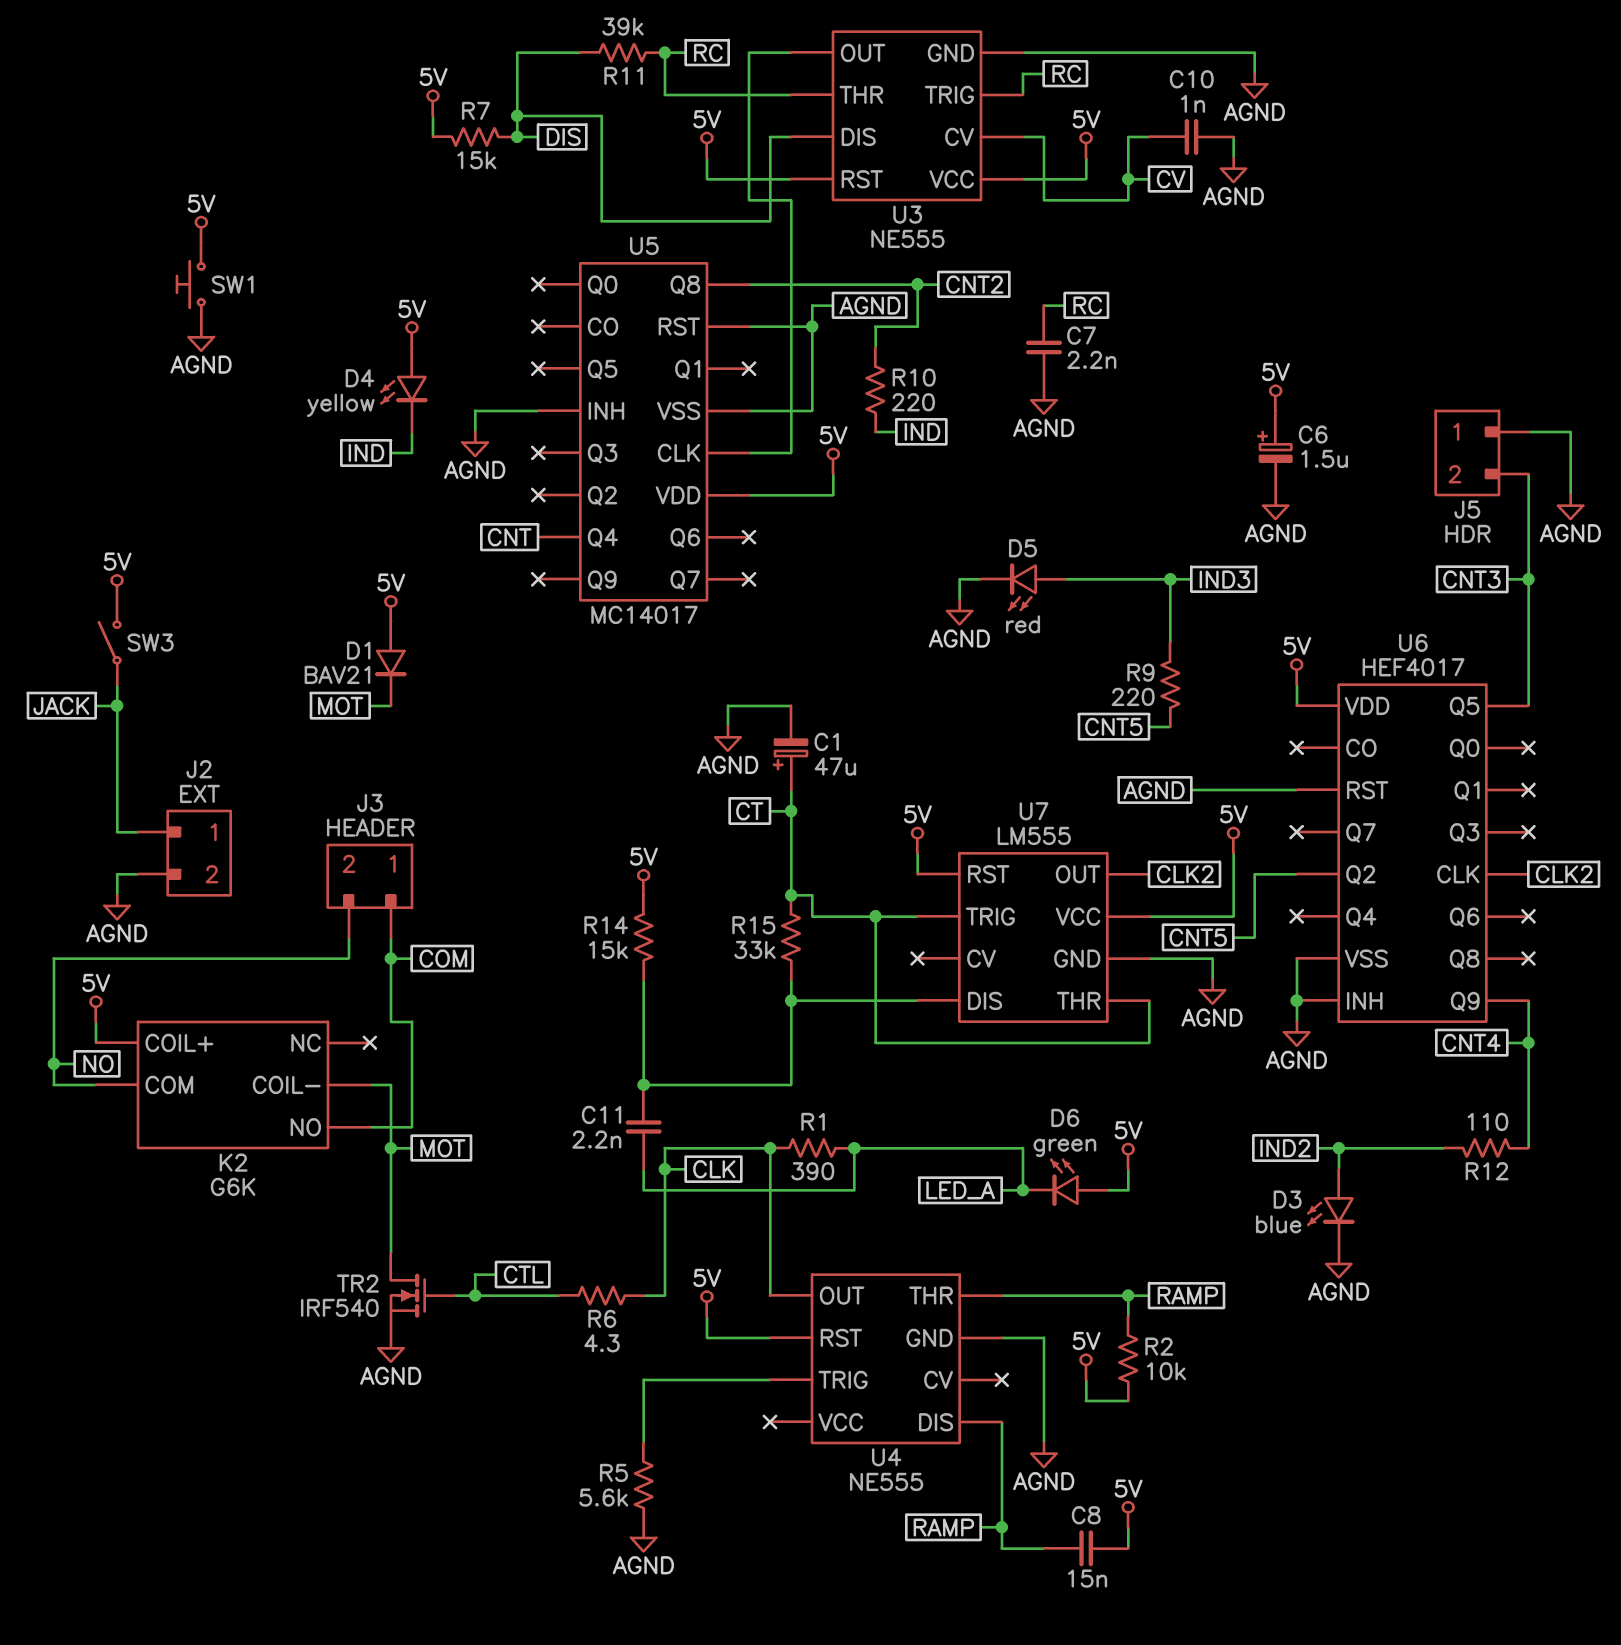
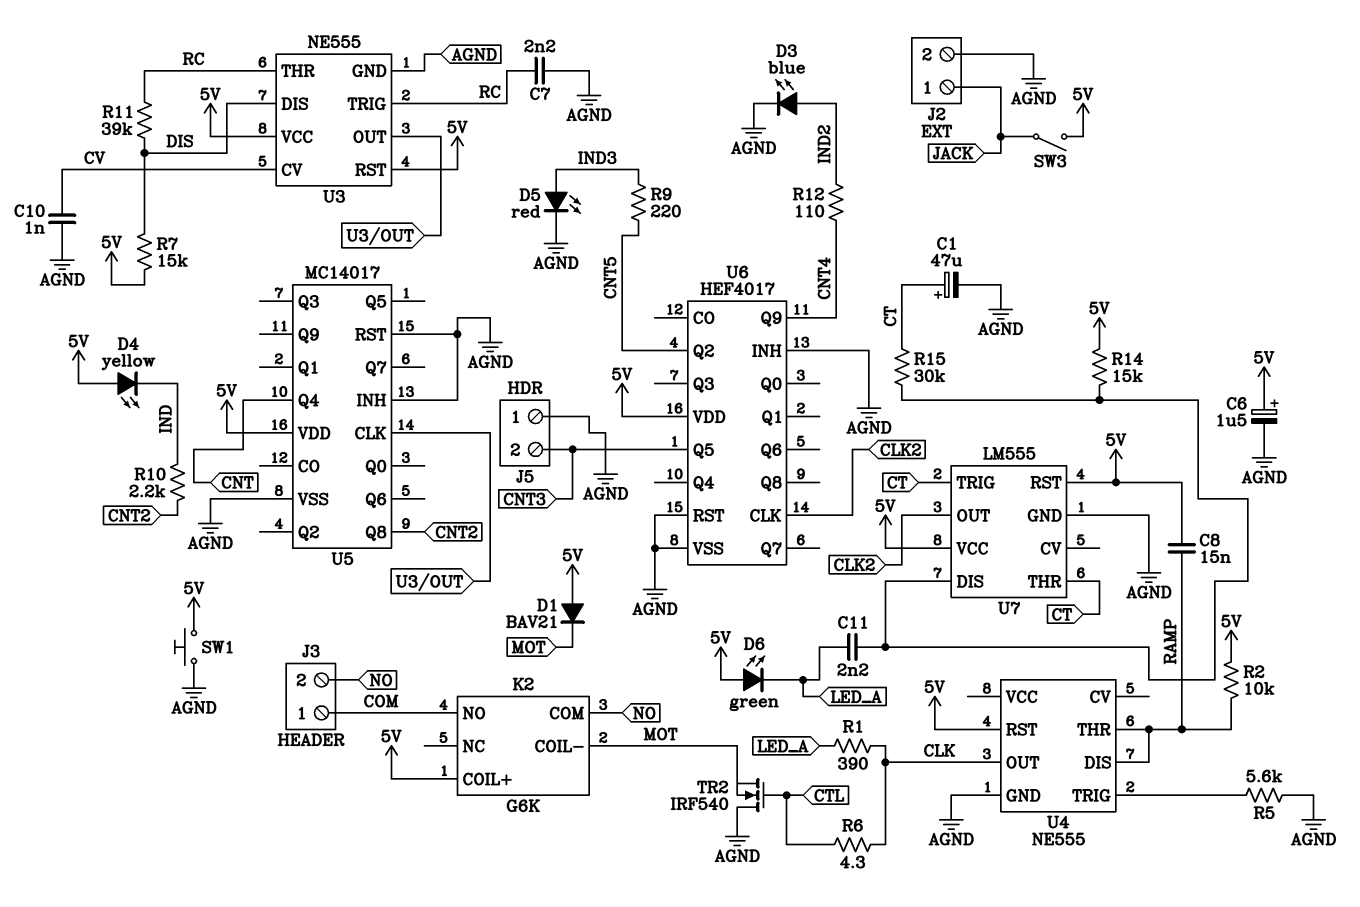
R10: 220 (CNT2, IND) -> 2.2k (CNT2, IND)
R15: 33k (CT, U7/DIS) -> 30k (CT, U7/DIS)
TR2: NMOS IRF540 (G CTL, D MOT, S AGND) -> NMOS IRF540 (G CTL, D AGND, S MOT)

